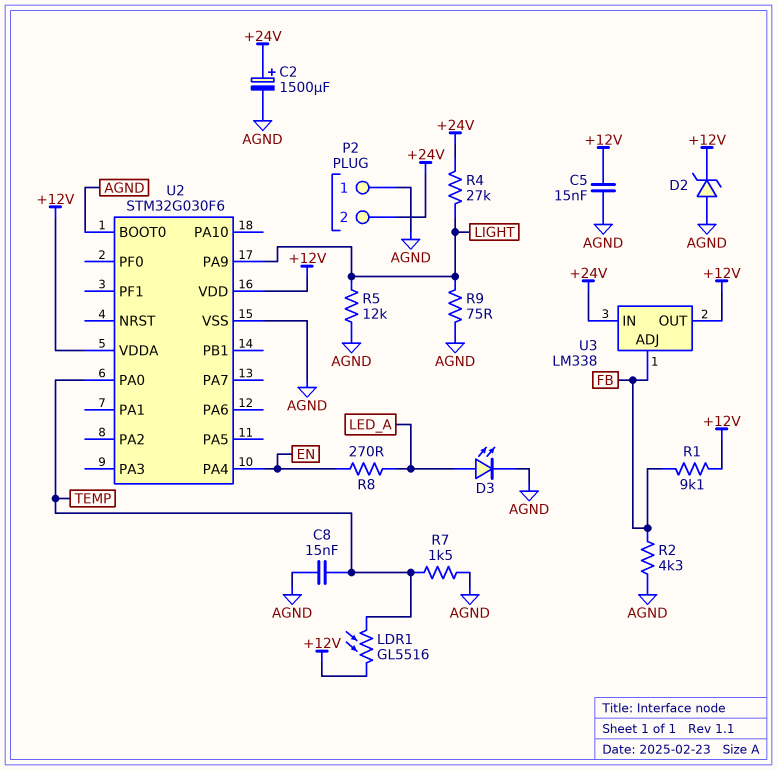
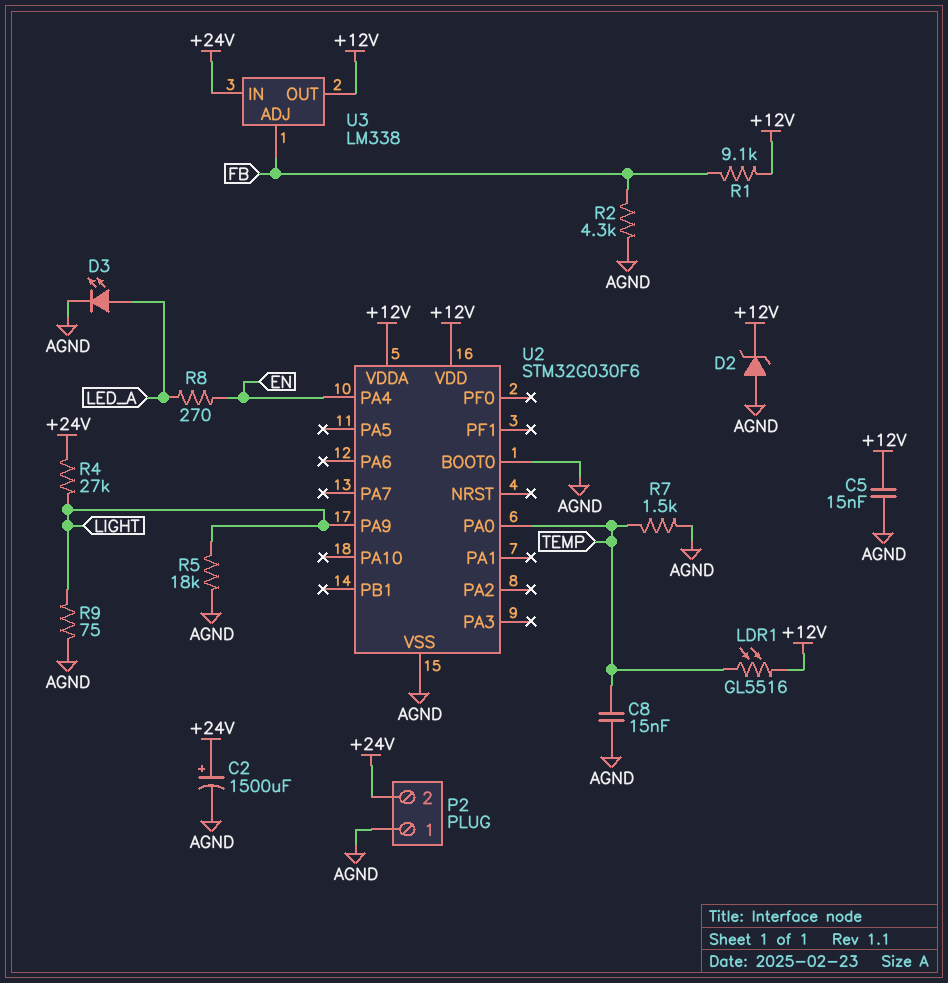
R5: 12k (AGND, LIGHT) -> 18k (AGND, LIGHT)

